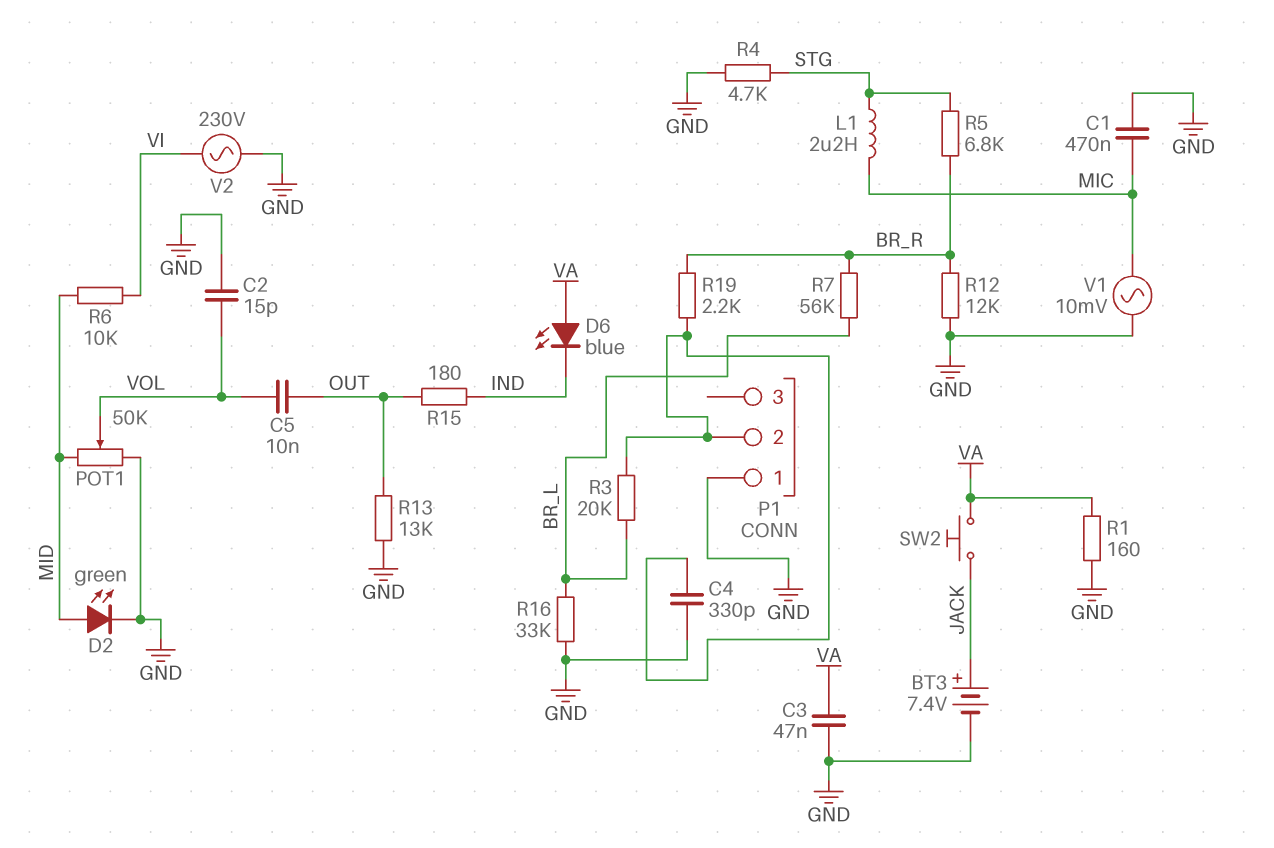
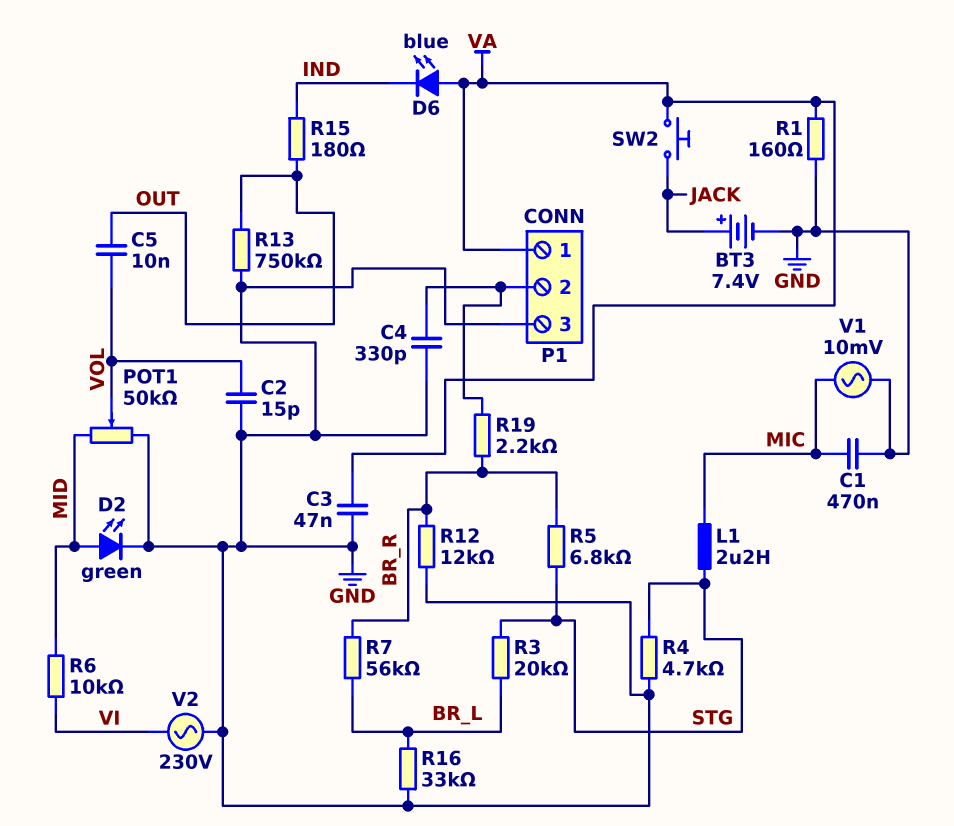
P1 pin 1: GND -> VA
P1 pin 3: none -> GND
R3: 20k (BR_L, P1/2) -> 20k (BR_L, STG)
R13: 13k (GND, OUT) -> 750k (GND, OUT)

